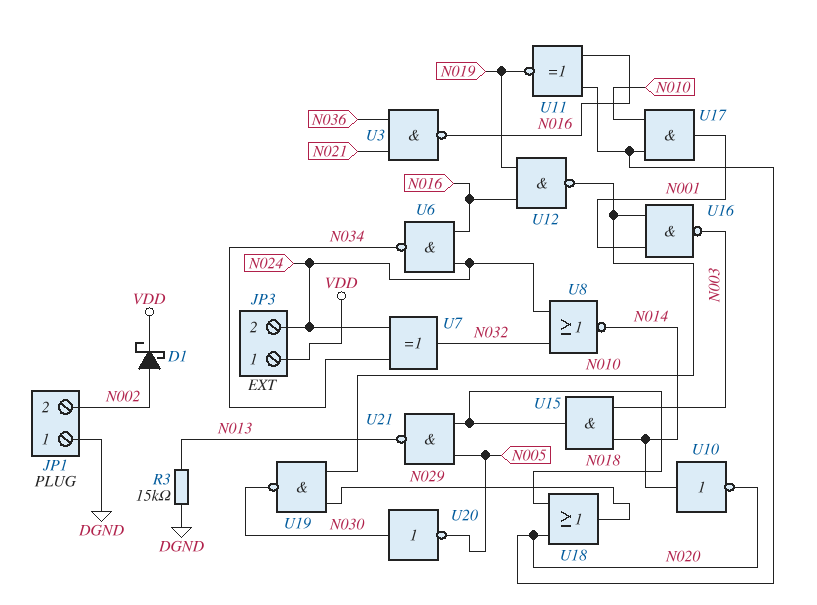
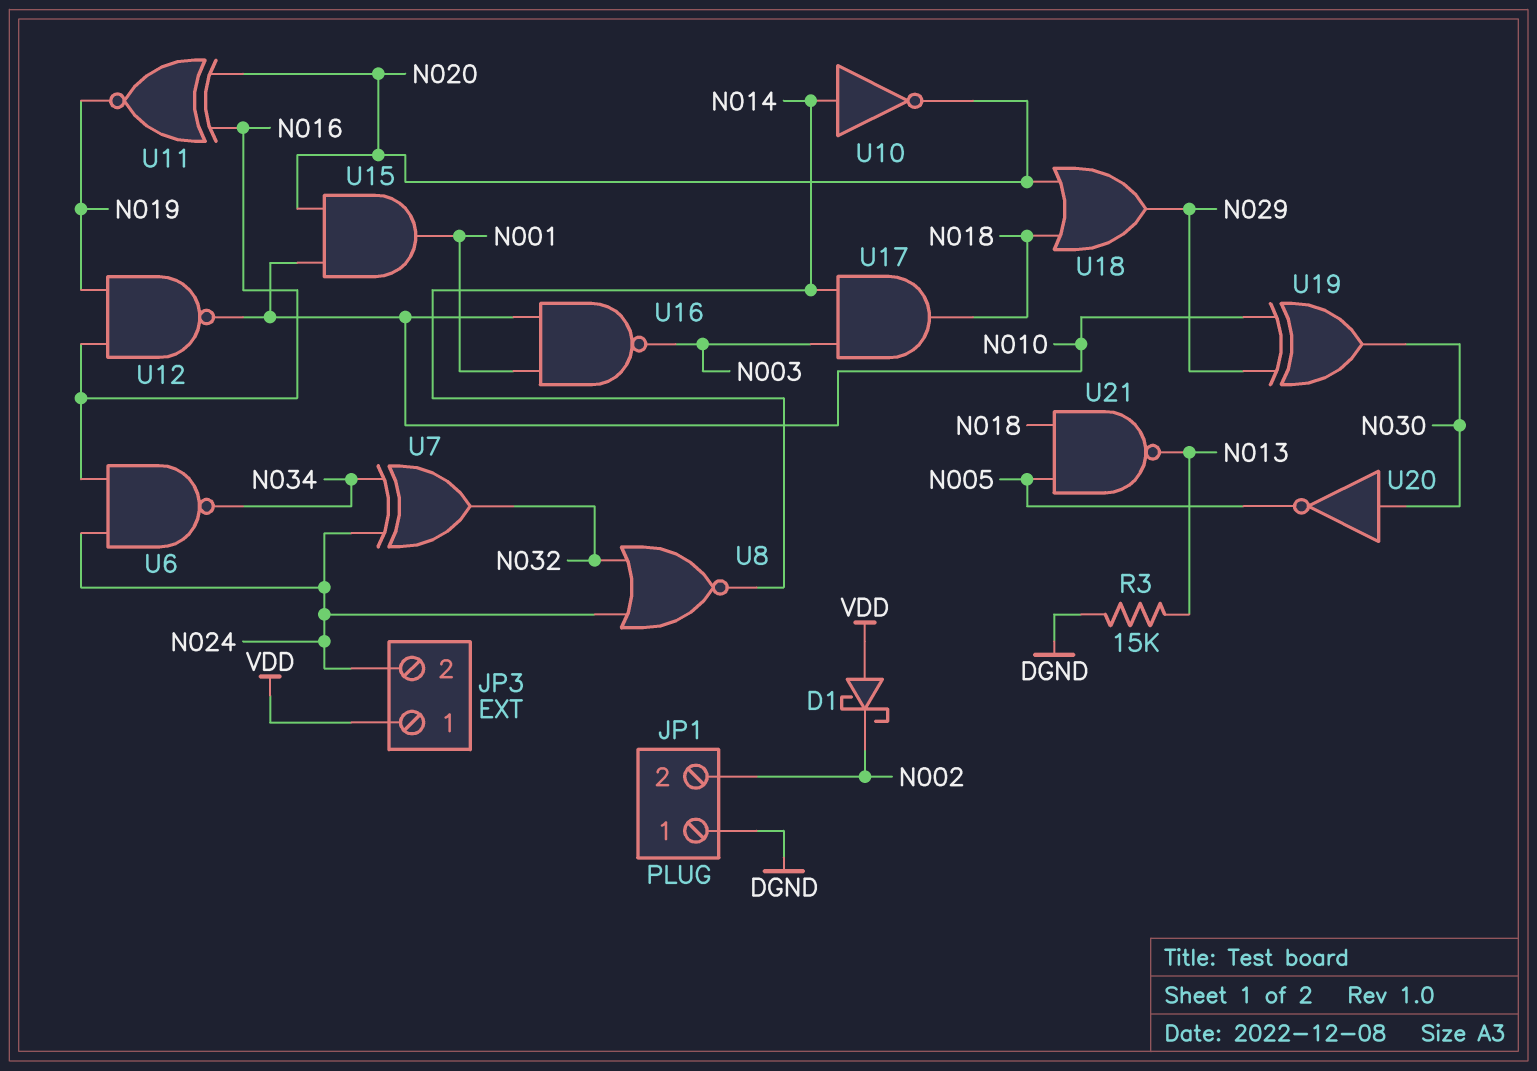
D1: schottky (A N002, K VDD) -> schottky (A VDD, K N002)
U3: NAND (in N021, in N036, out N016) -> none
U15: AND (in N003, in N014, out N018) -> AND (in N010, in N020, out N001)
U17: AND (in N010, in N020, out N001) -> AND (in N003, in N014, out N018)
U19: NAND (in N010, in N029, out N030) -> XOR (in N010, in N029, out N030)

